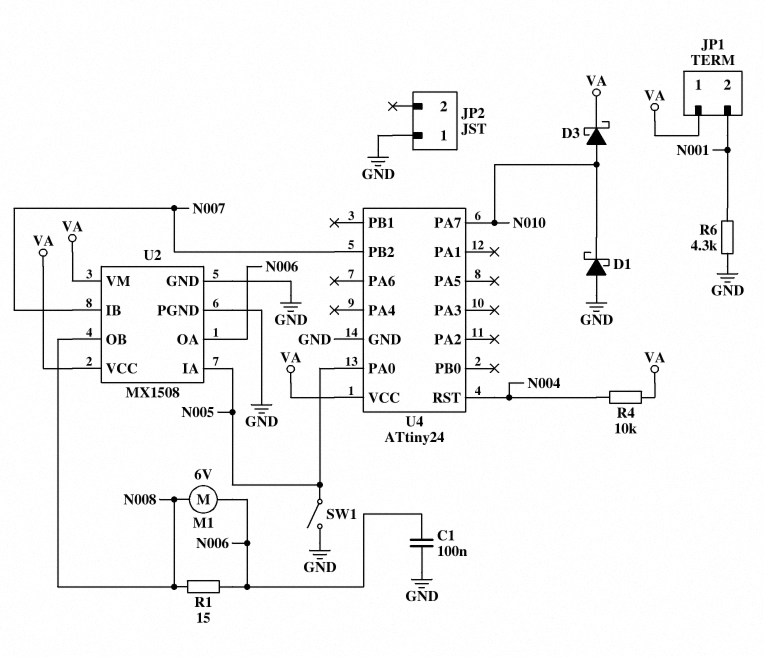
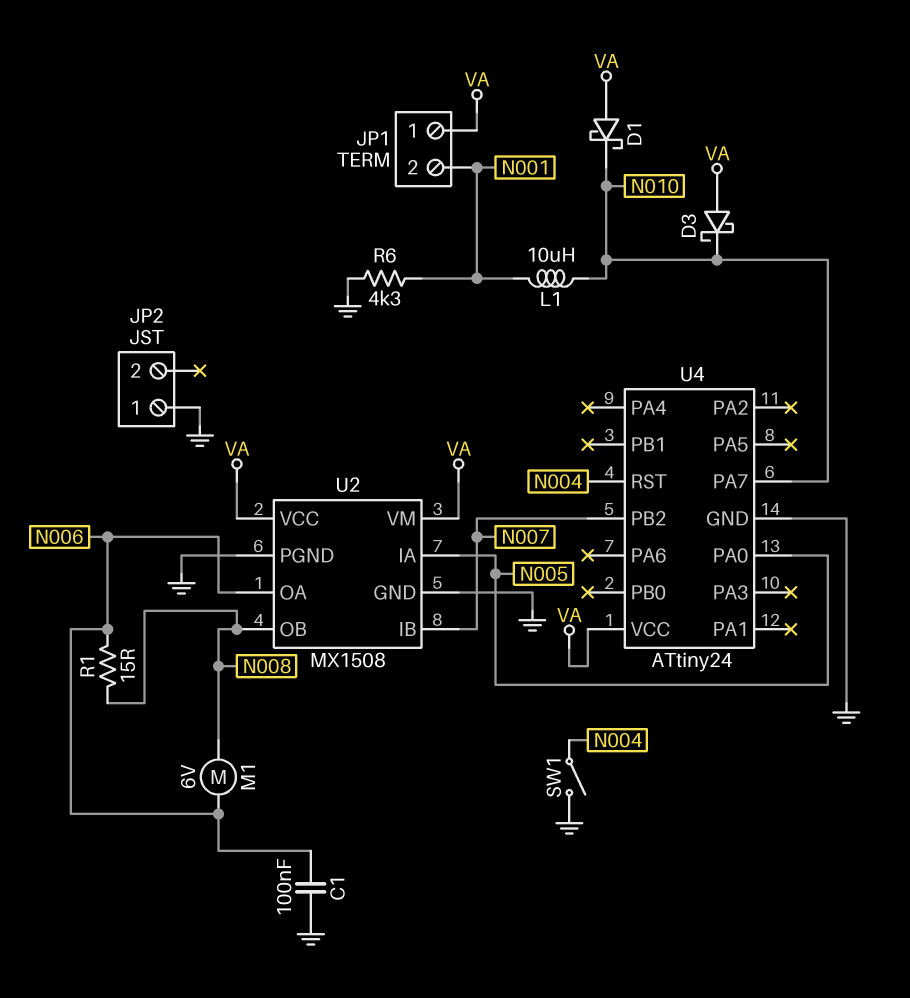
D1: schottky (A GND, K N010) -> schottky (A VA, K N010)
D3: schottky (A N010, K VA) -> schottky (A VA, K N010)
L1: none -> 10uH (N001, N010)
R4: 10k (N004, VA) -> none
SW1: switch (GND, N005) -> switch (GND, N004)

